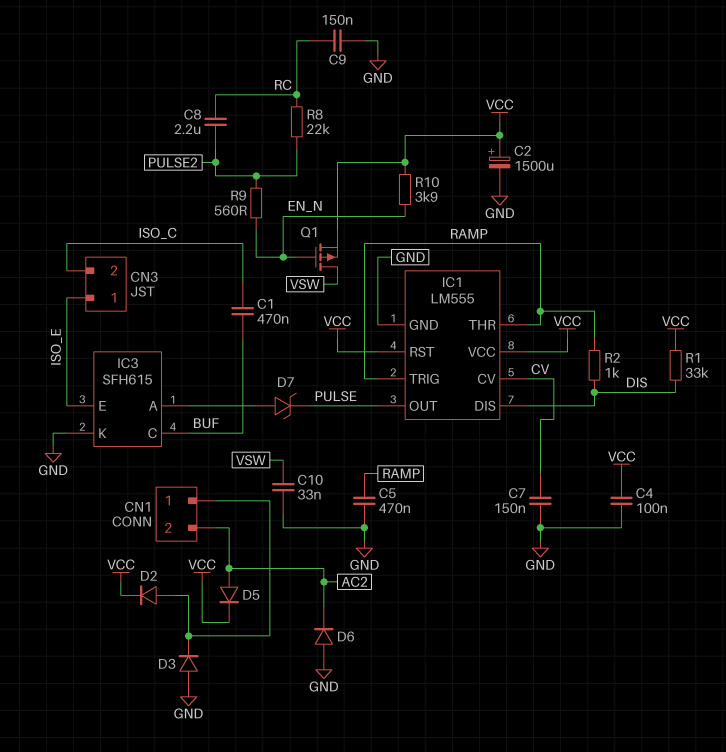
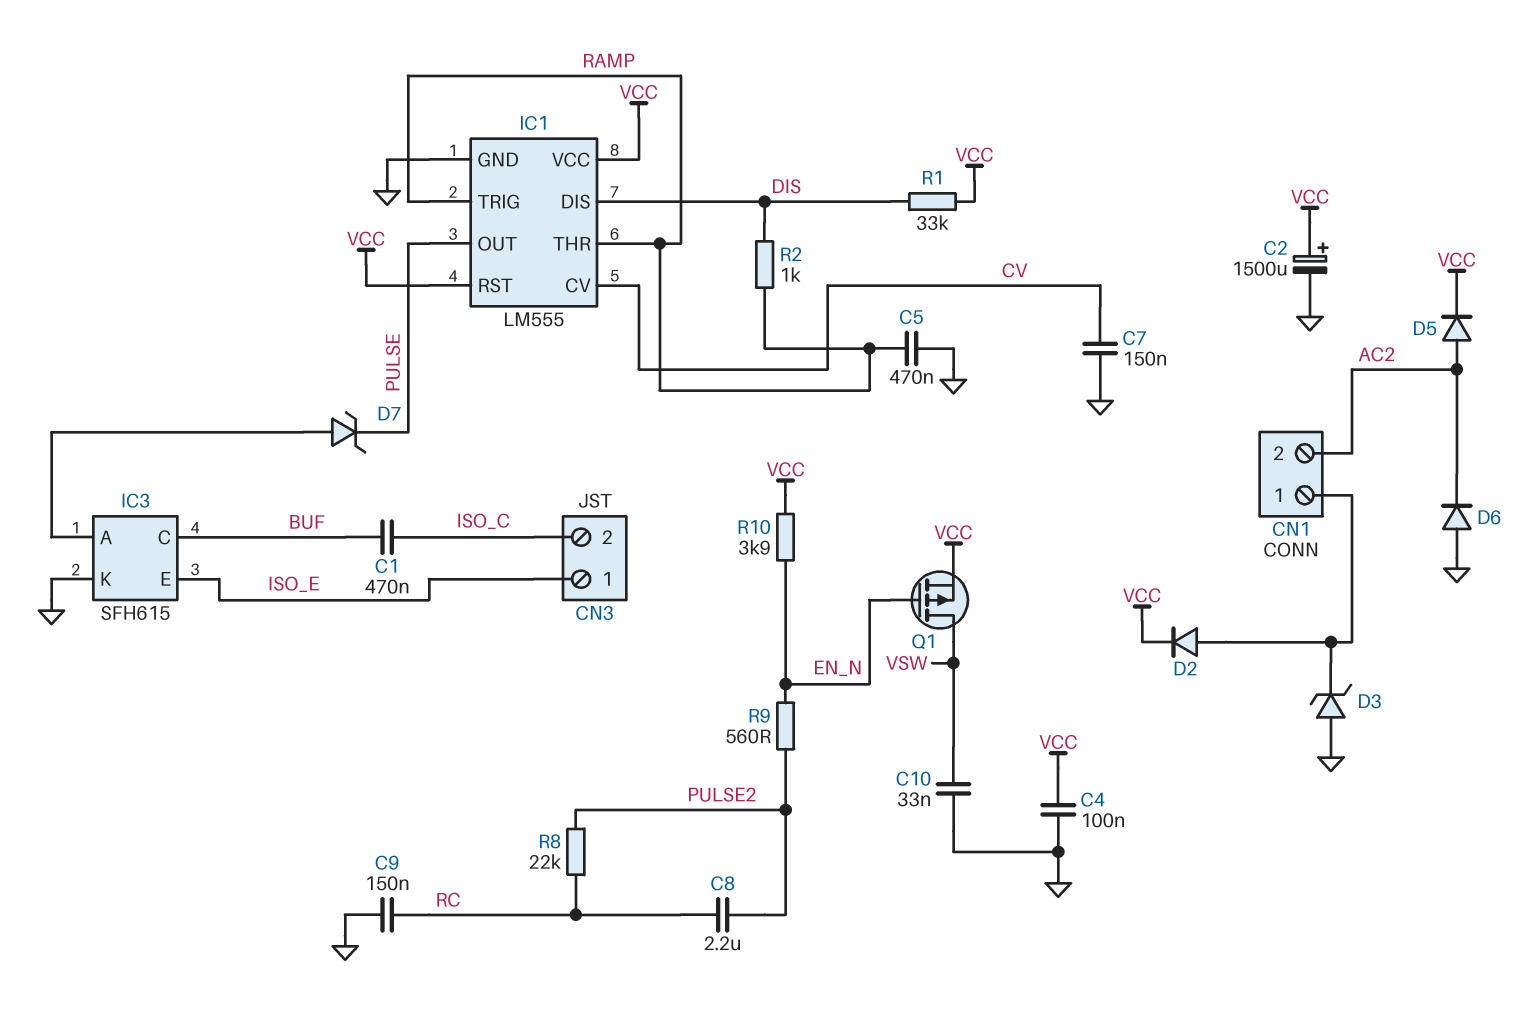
D3: diode (A GND, K CN1/1) -> zener (A GND, K CN1/1)

